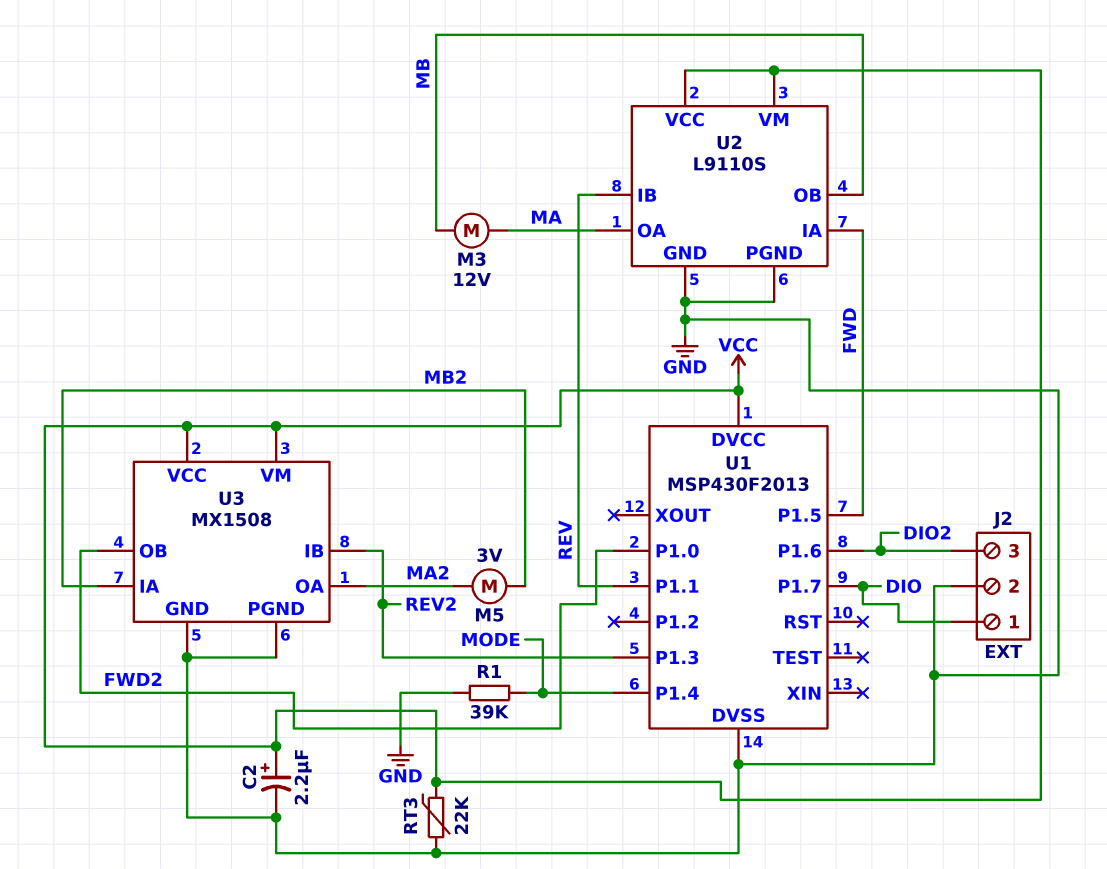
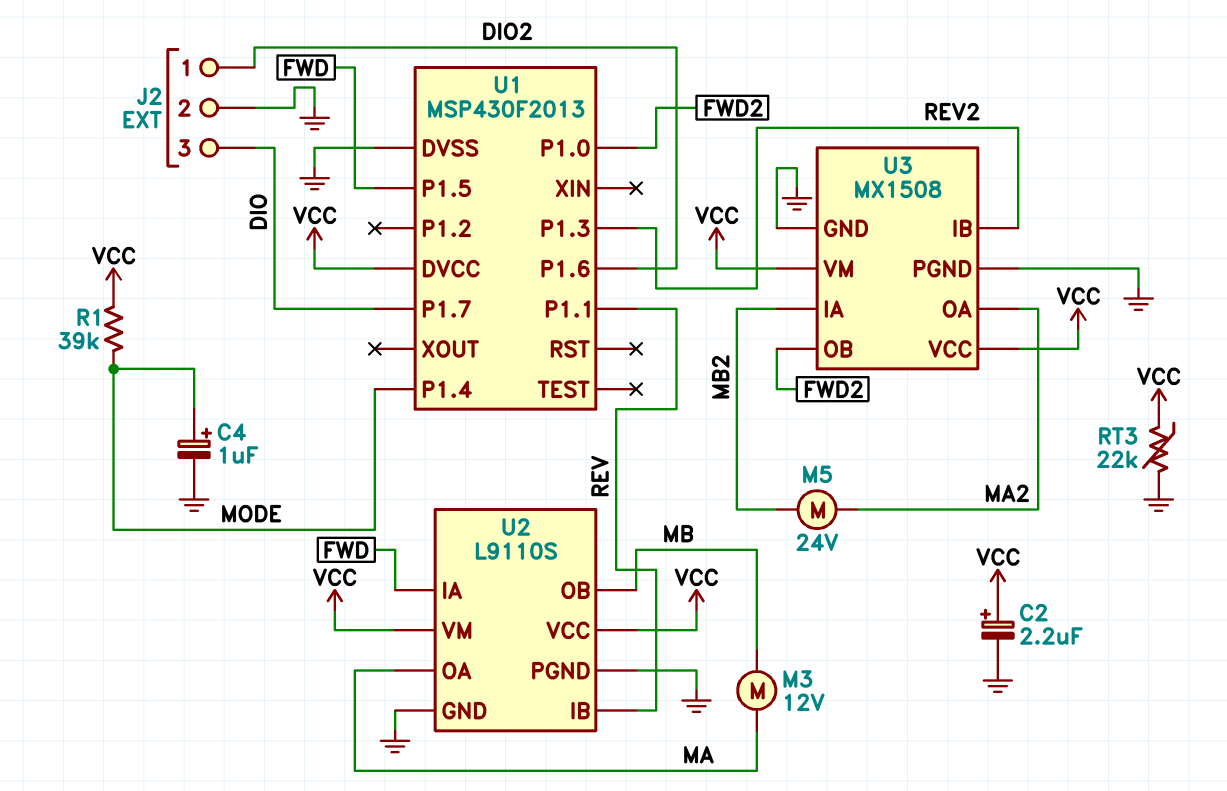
C4: none -> 1uF (plus MODE, minus GND)
J2 pin 1: DIO -> DIO2
J2 pin 3: DIO2 -> DIO
M5: motor 3V (MA2, MB2) -> motor 24V (MA2, MB2)
R1: 39k (GND, MODE) -> 39k (MODE, VCC)

